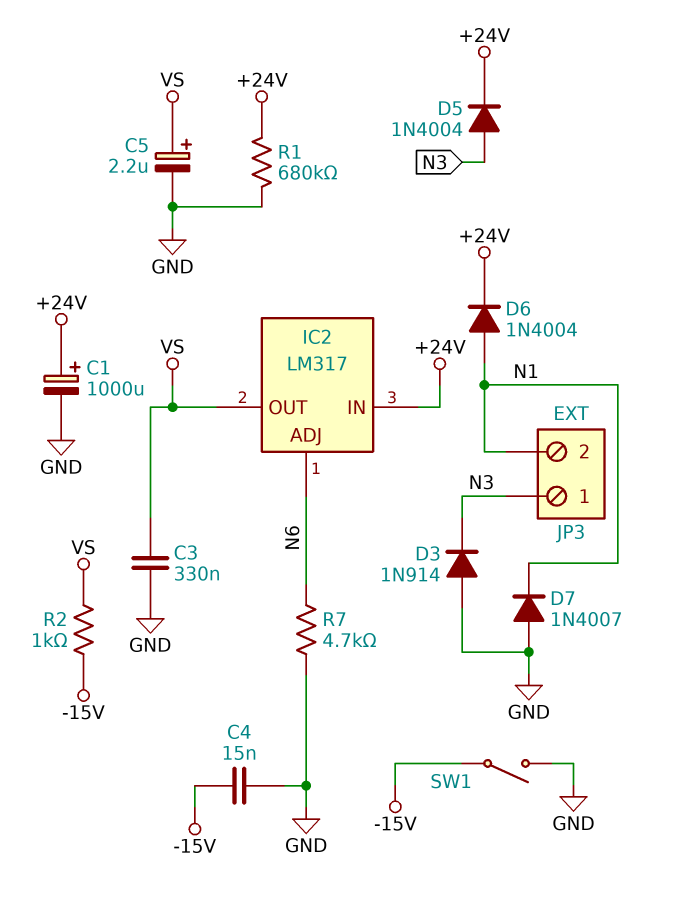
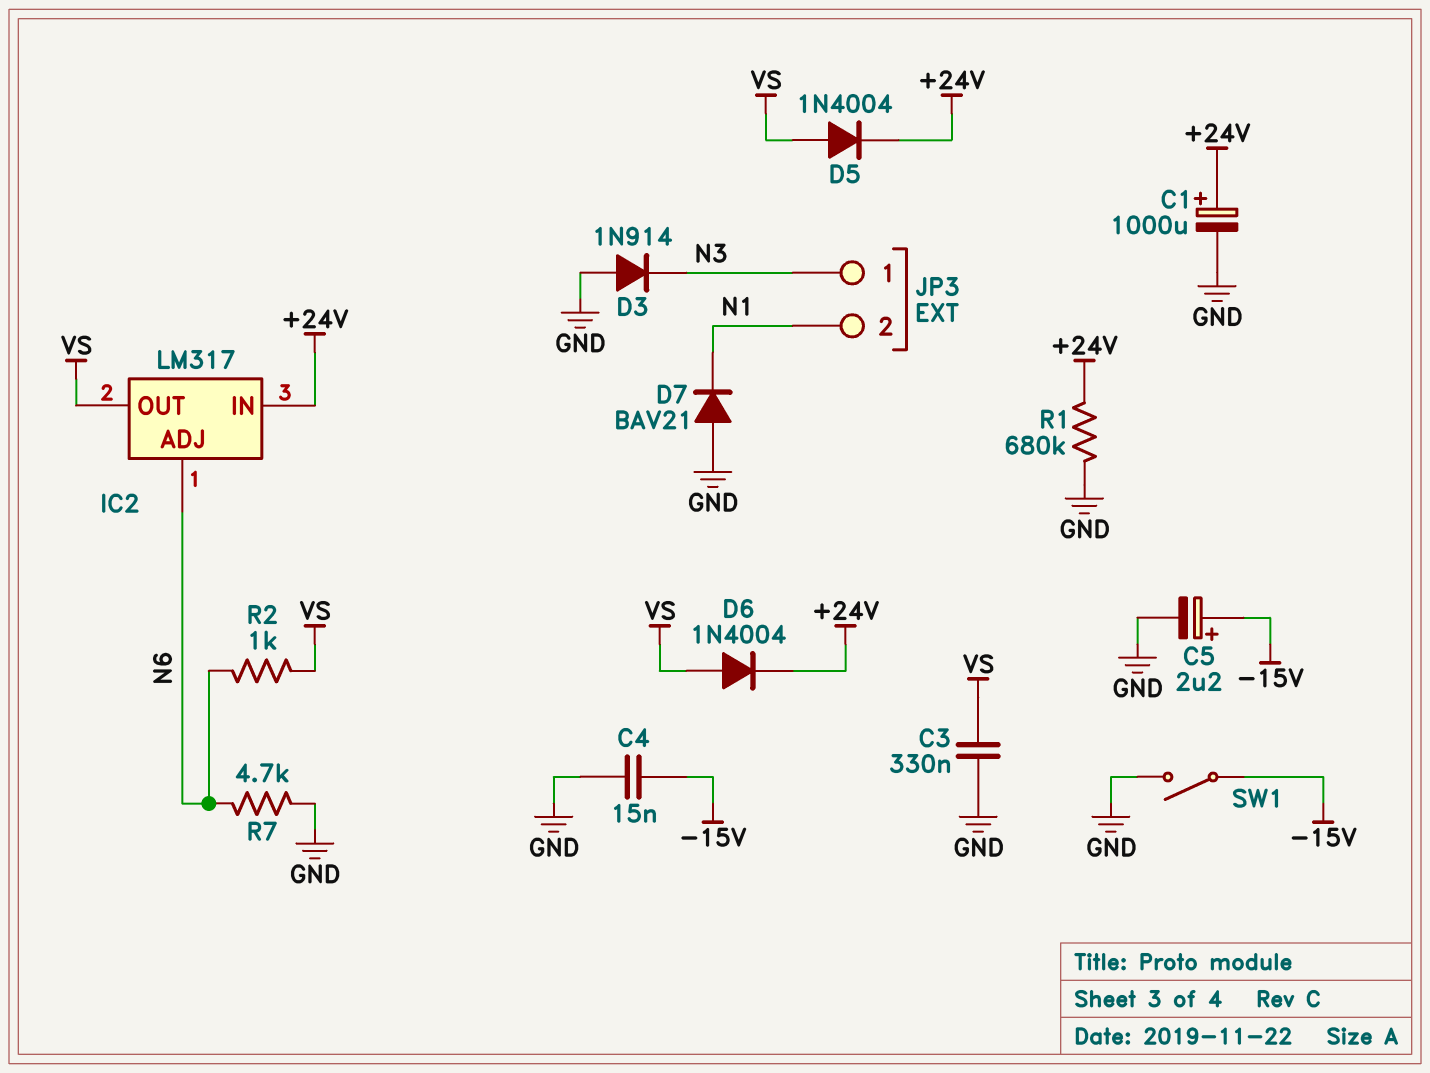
C5: 2.2uF (plus VS, minus GND) -> 2.2uF (plus -15V, minus GND)
D5: diode 1N4004 (A N3, K +24V) -> diode 1N4004 (A VS, K +24V)
D6: diode 1N4004 (A N1, K +24V) -> diode 1N4004 (A VS, K +24V)
D7: diode 1N4007 (A GND, K N1) -> diode BAV21 (A GND, K N1)
R2: 1k (-15V, VS) -> 1k (N6, VS)

